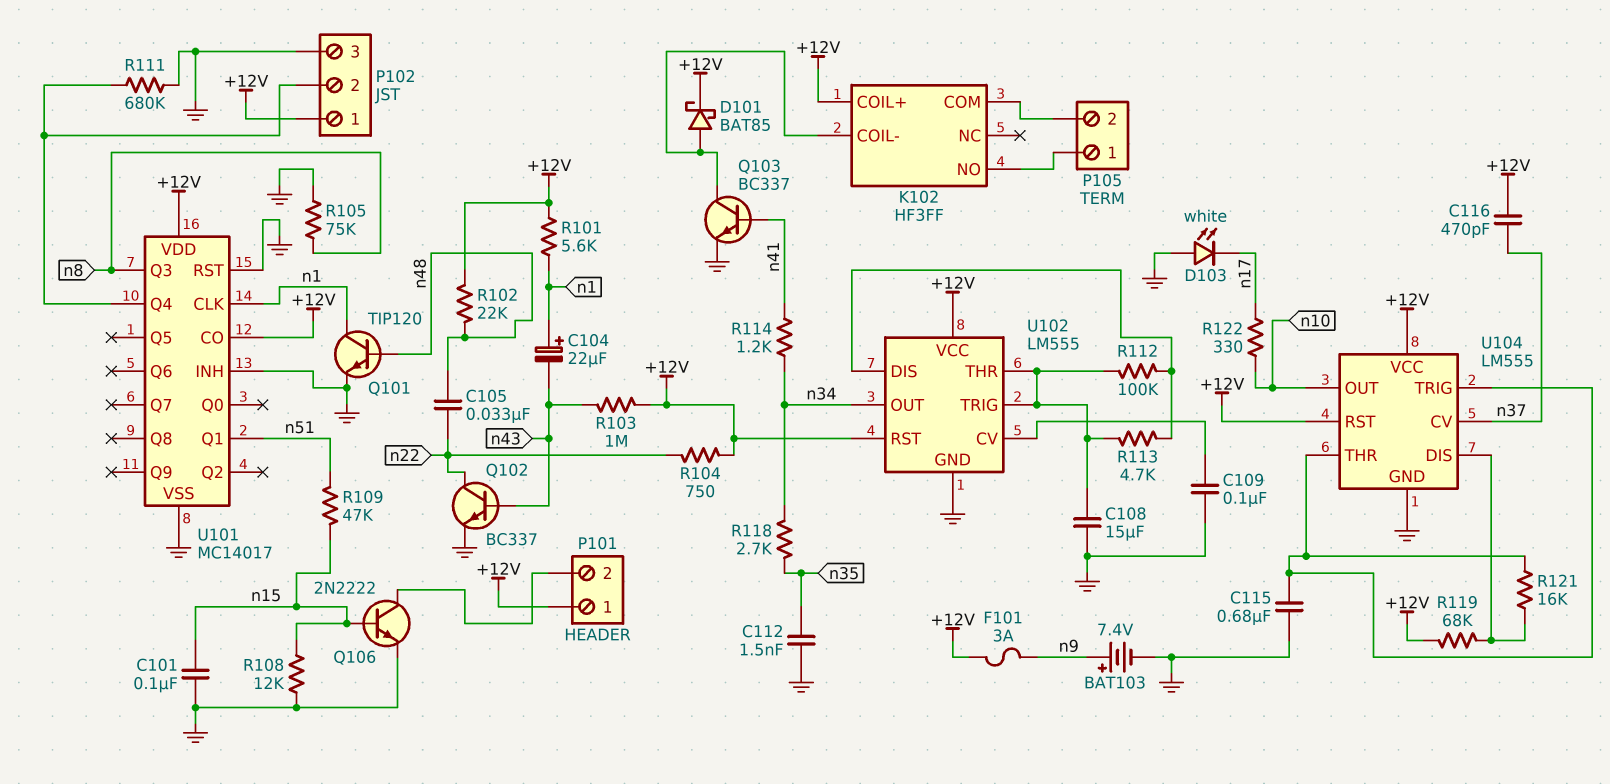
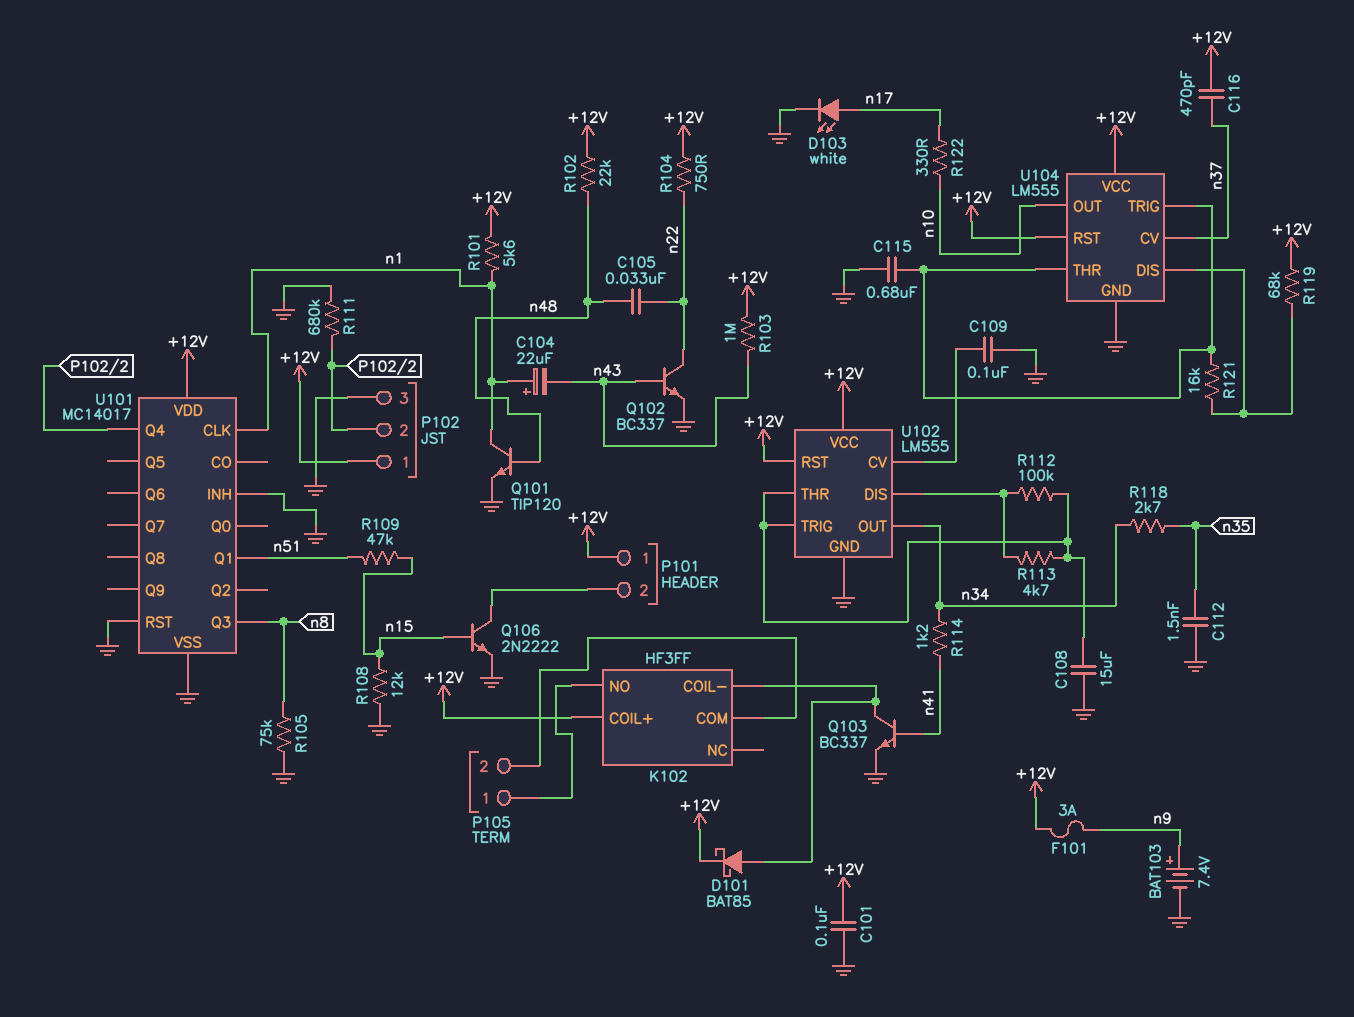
C101: 100nF (GND, n15) -> 100nF (+12V, GND)
D103: LED white (A GND, K n17) -> LED white (A n17, K GND)
U101 pin CO: +12V -> none

